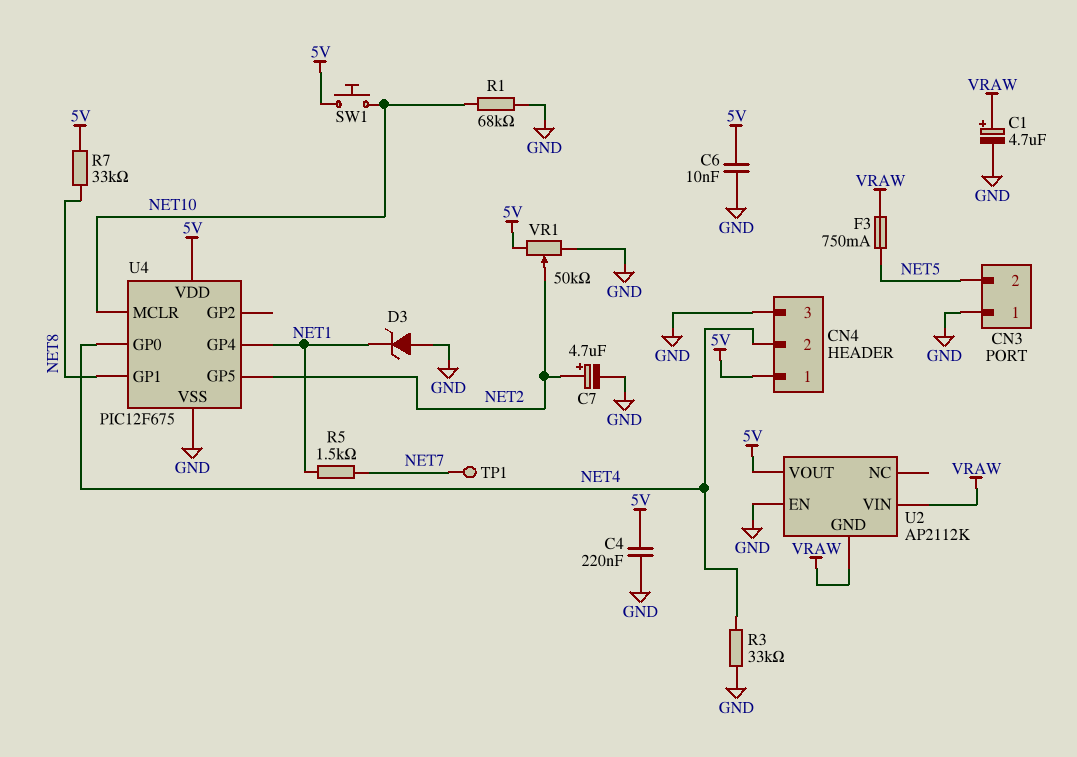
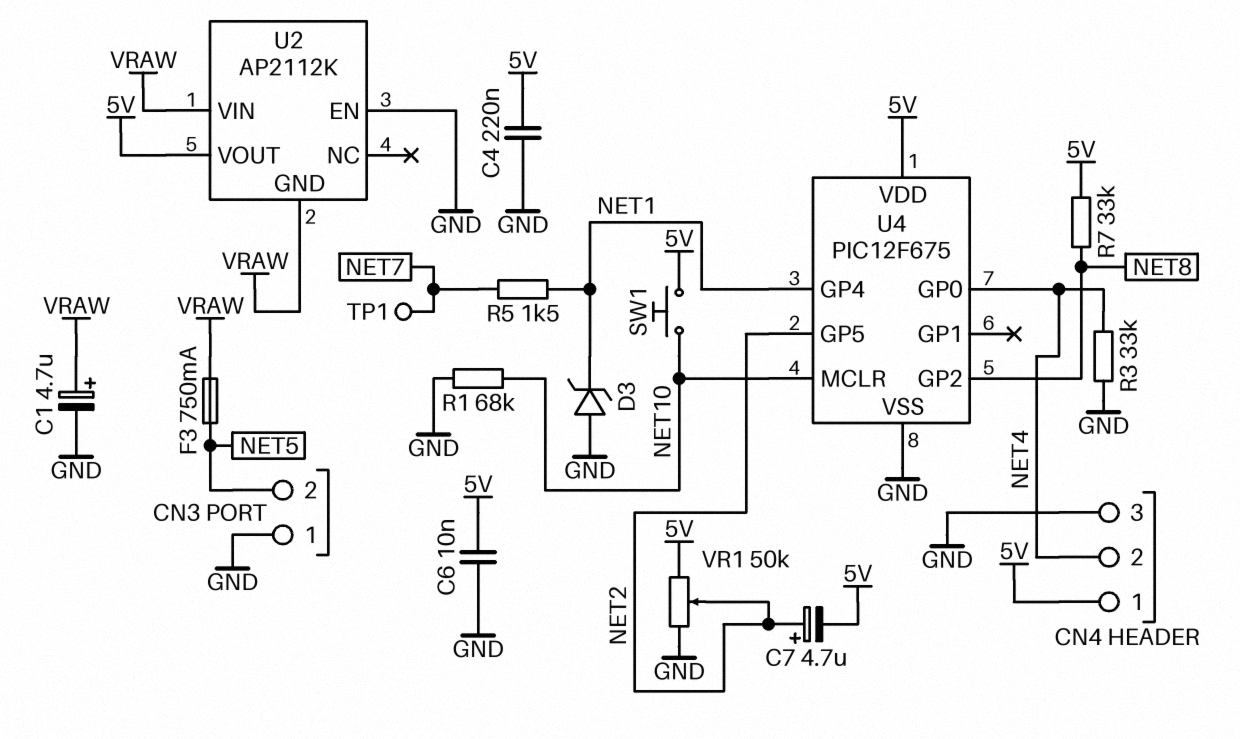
C7: 4.7uF (plus NET2, minus GND) -> 4.7uF (plus NET2, minus 5V)
U4 pin GP1: NET8 -> none
U4 pin GP2: none -> NET8

